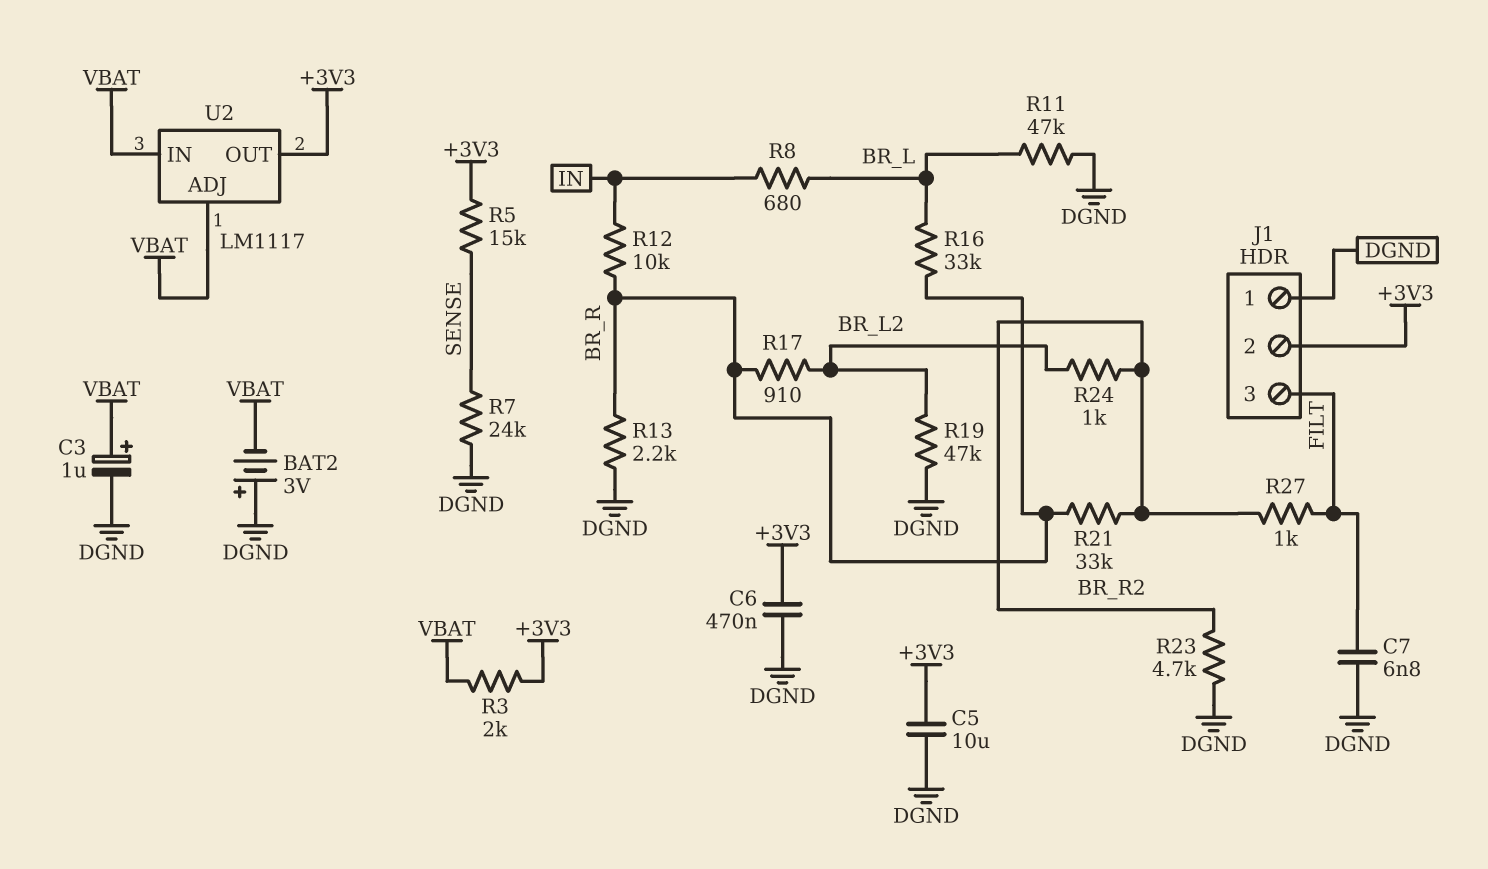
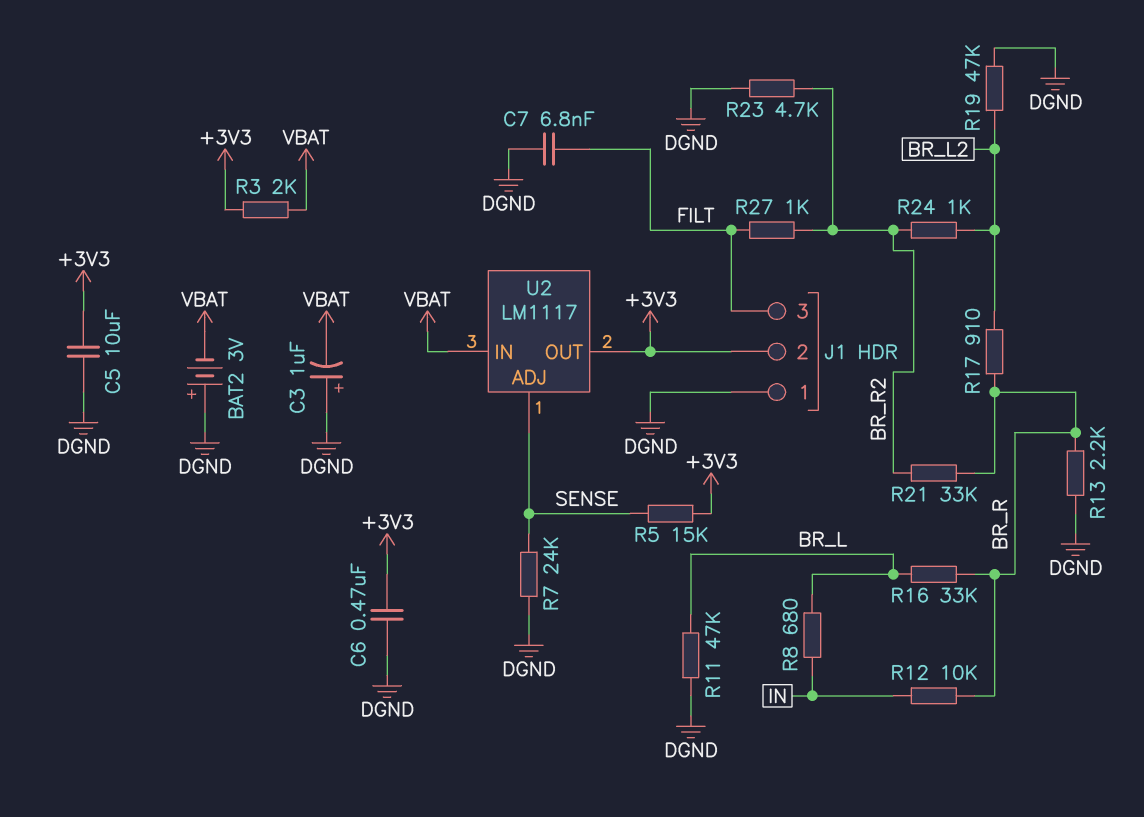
C3: 1uF (plus VBAT, minus DGND) -> 1uF (plus DGND, minus VBAT)
U2 pin ADJ: VBAT -> SENSE

